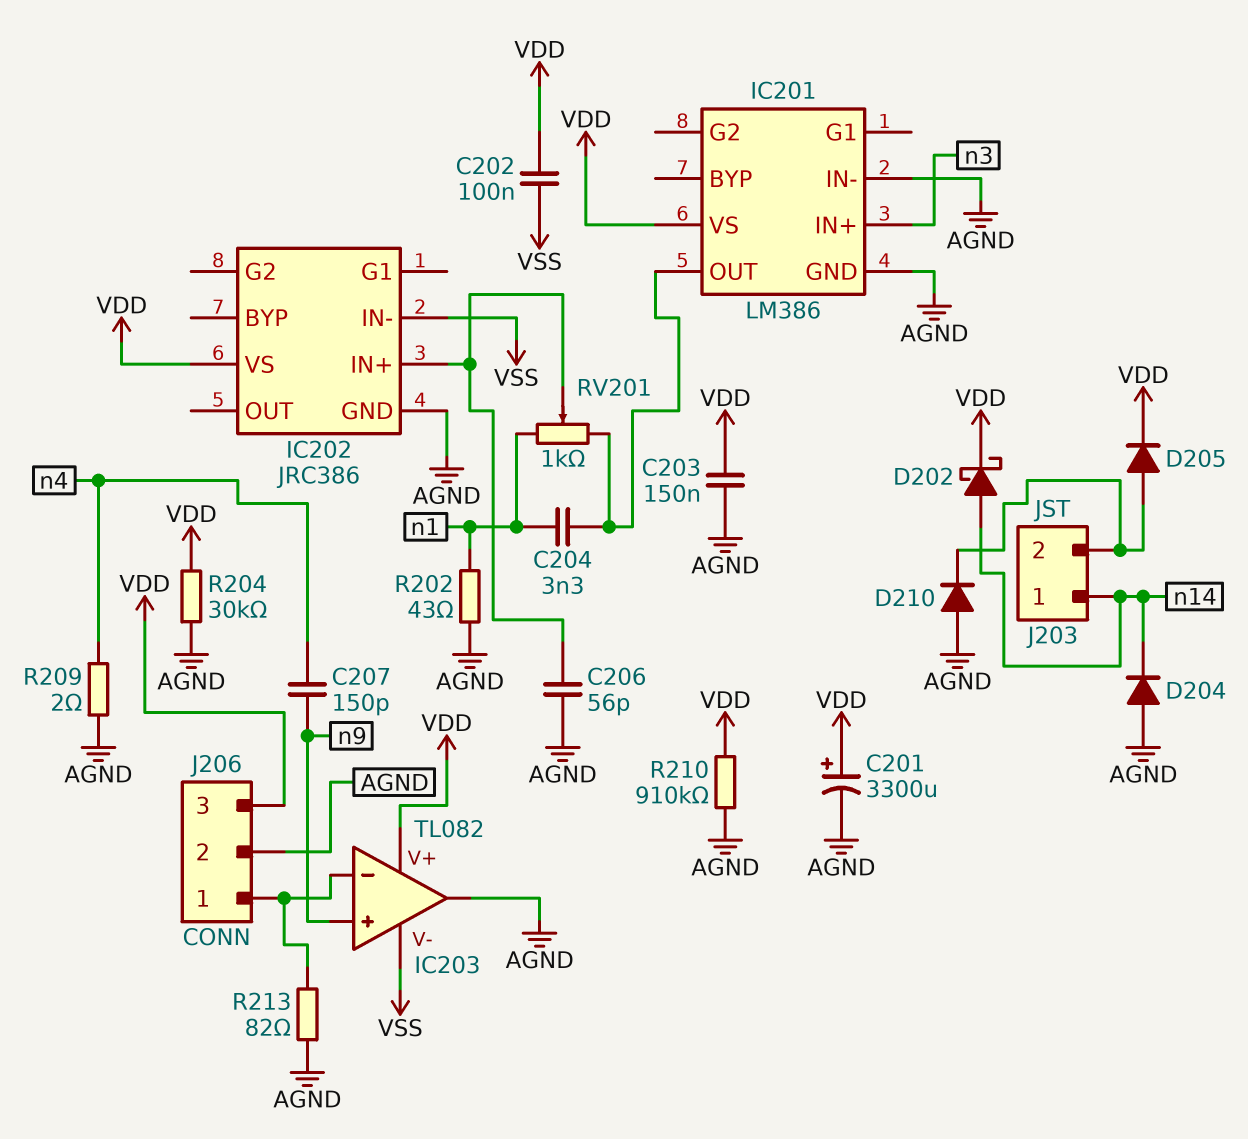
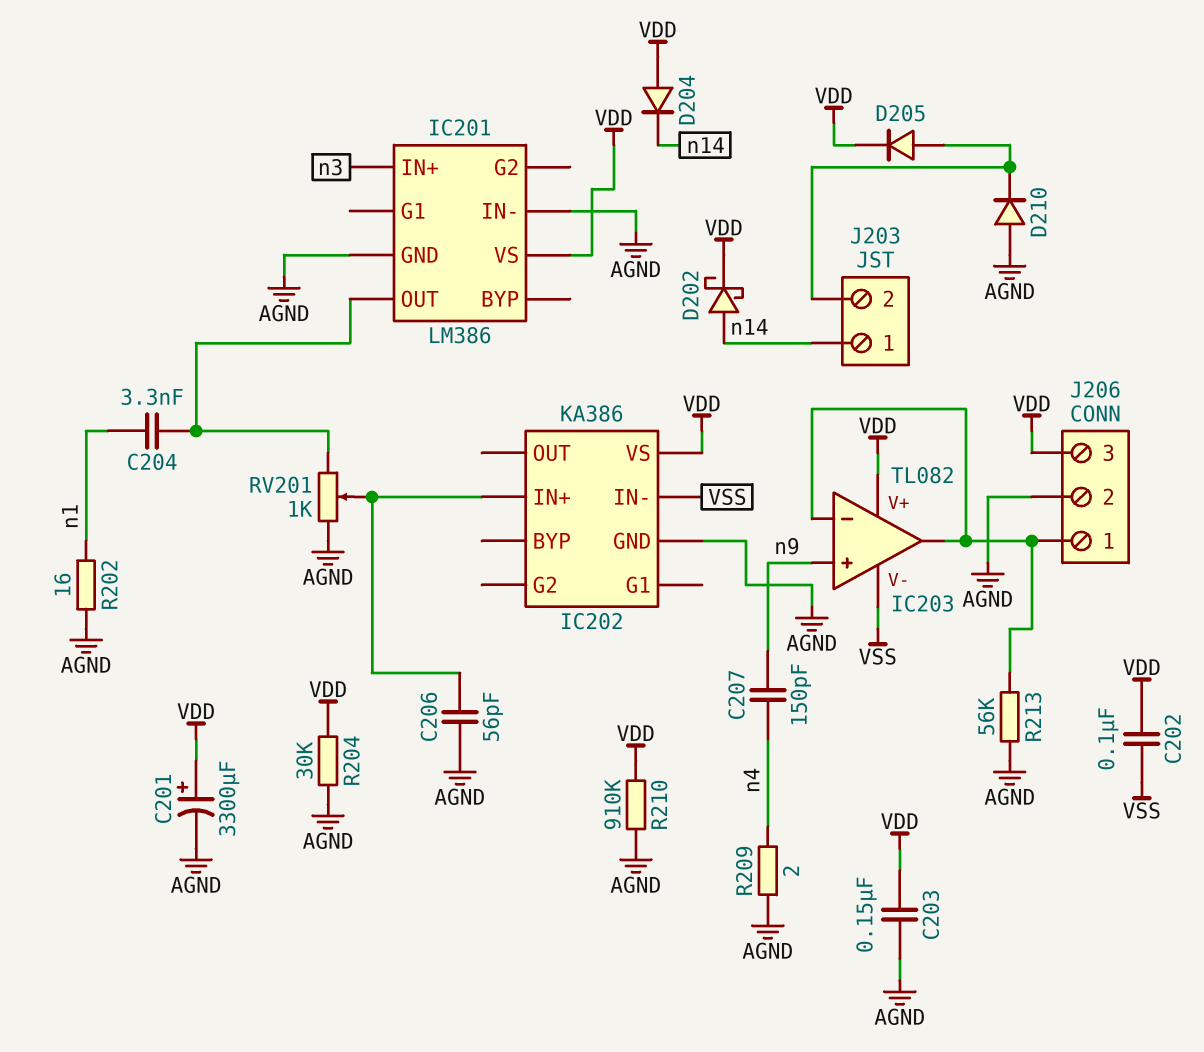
D204: diode (A AGND, K n14) -> diode (A VDD, K n14)
IC202: JRC386 -> KA386
IC203 pin out: AGND -> IC203/in-
R202: 43 (AGND, n1) -> 16 (AGND, n1)
R213: 82 (AGND, IC203/in-) -> 56k (AGND, IC203/in-)
RV201: 1k (IC201/OUT, n1, wiper IC202/IN+) -> 1k (AGND, IC201/OUT, wiper IC202/IN+)

